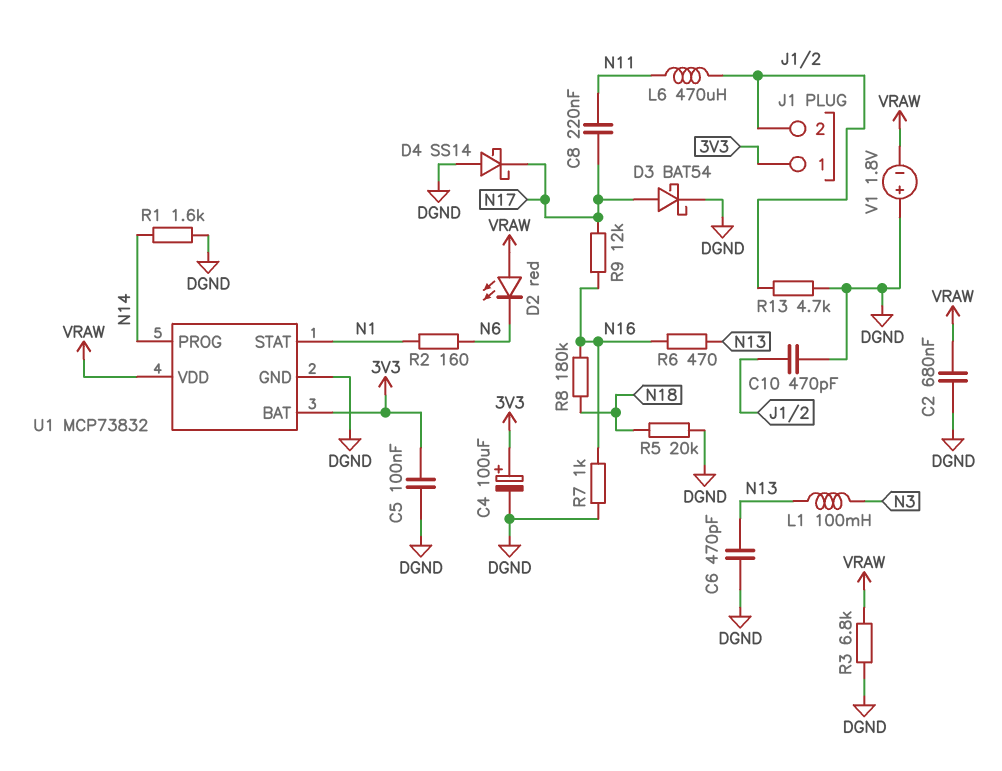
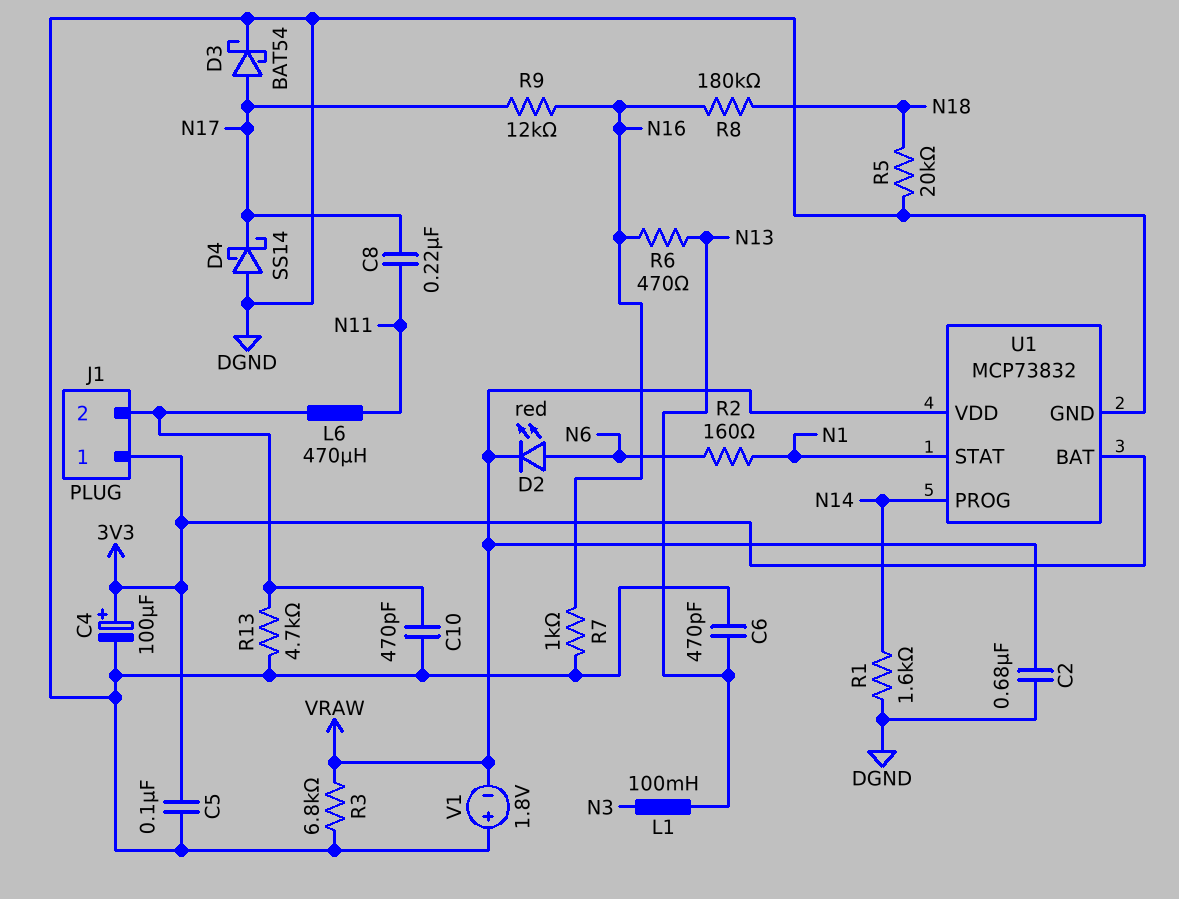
D2: LED red (A VRAW, K N6) -> LED red (A N6, K VRAW)

